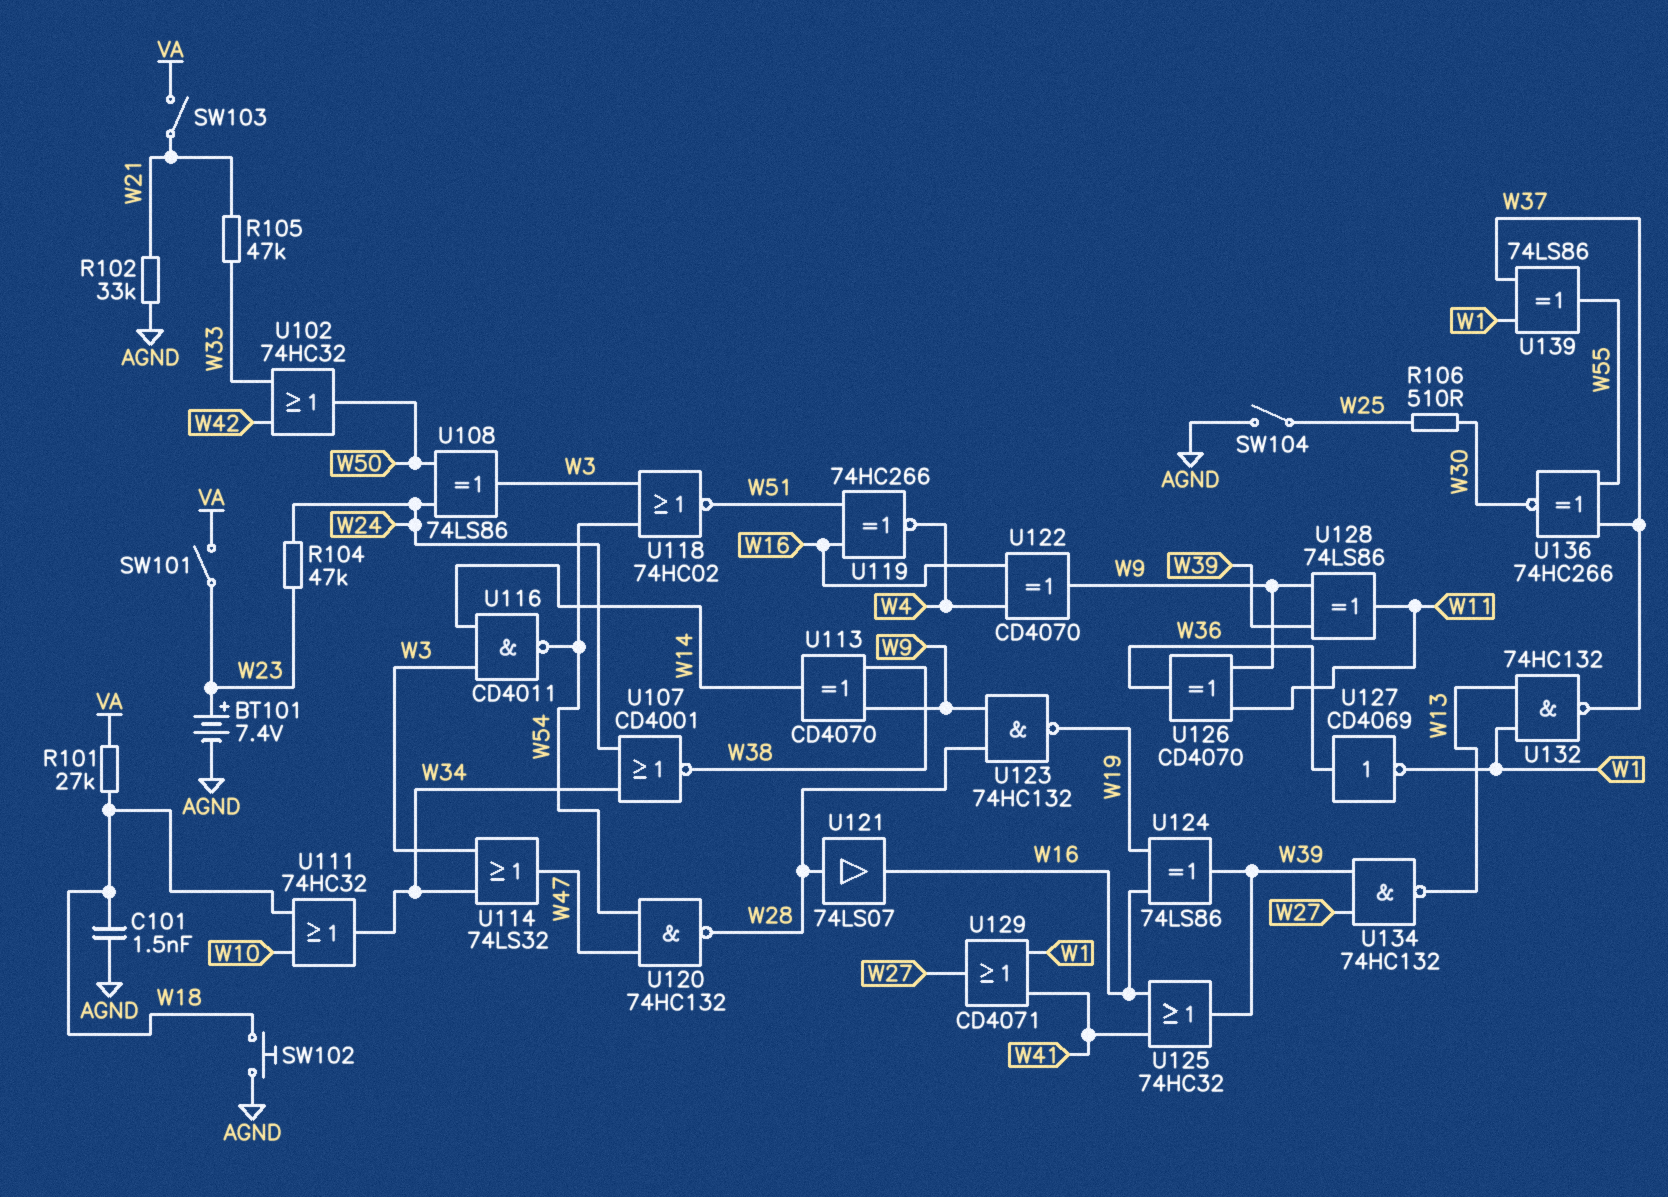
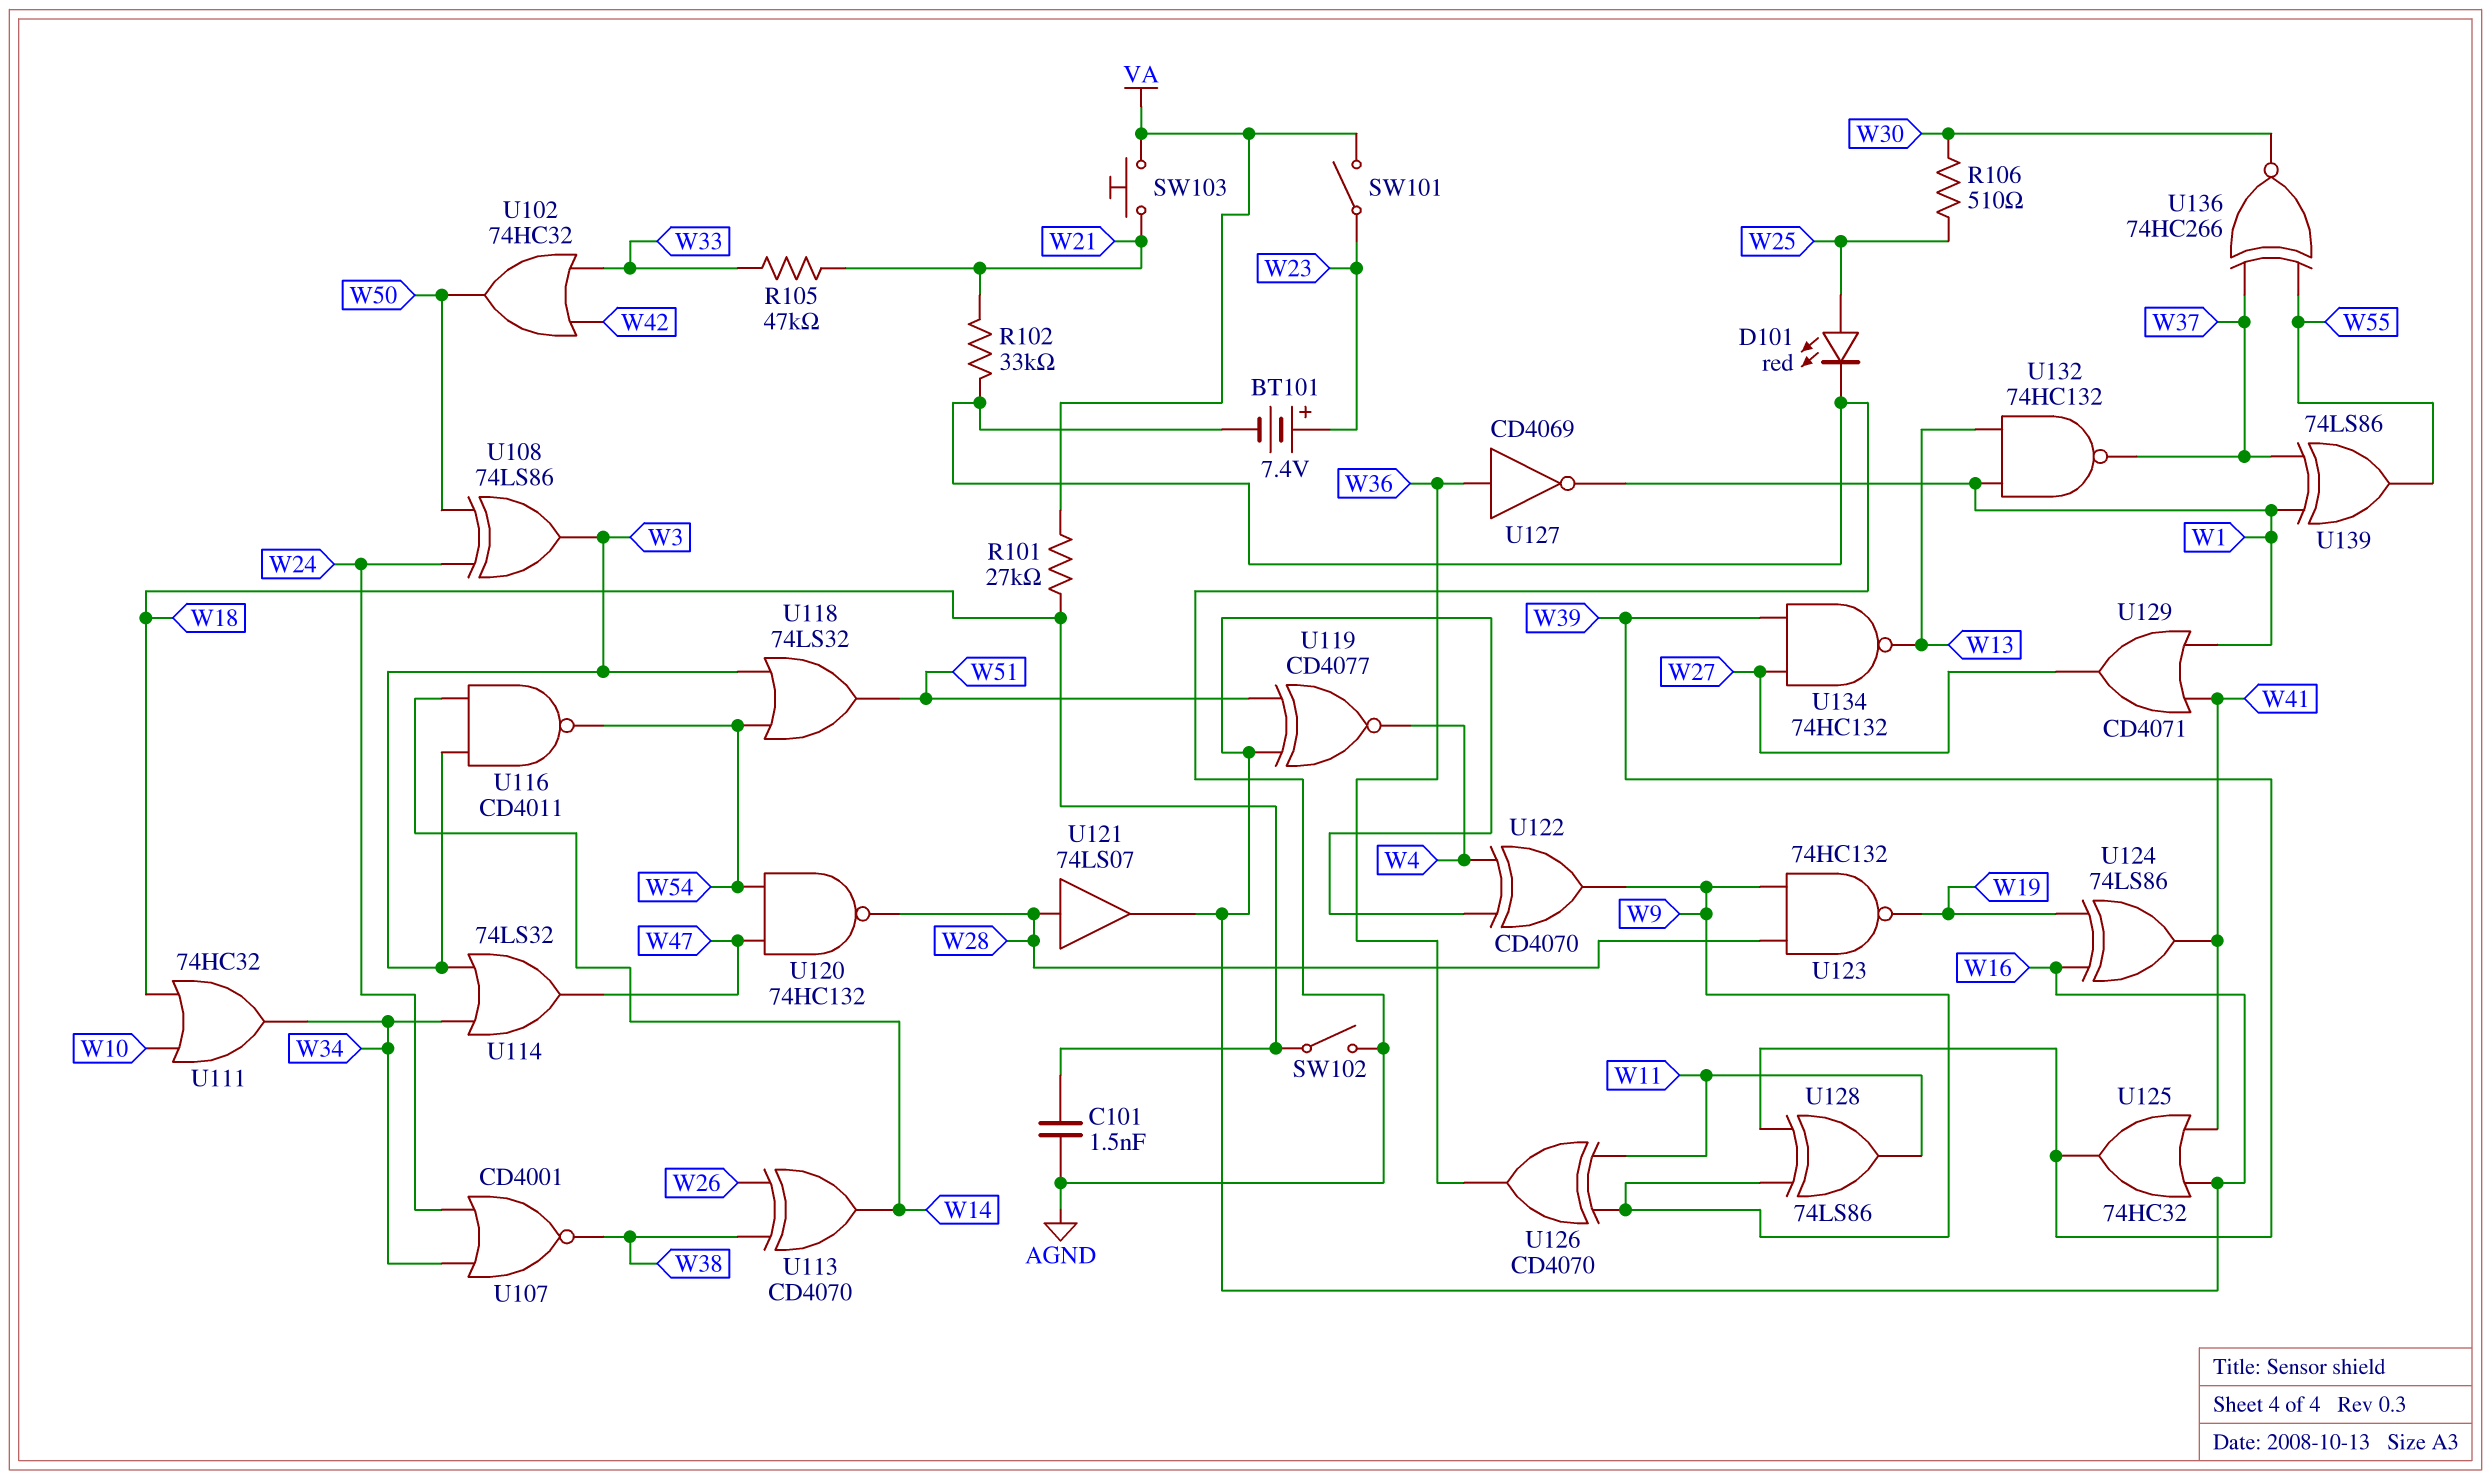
D101: none -> LED red (A W25, K AGND)
R104: 47k (W23, W24) -> none
SW102: button (AGND, W18) -> switch (AGND, W18)
SW103: switch (VA, W21) -> button (VA, W21)
SW104: switch (AGND, W25) -> none
U113: XOR CD4070 (in W9, in W38, out W14) -> XOR CD4070 (in W26, in W38, out W14)
U118: NOR 74HC02 (in W3, in W54, out W51) -> OR 74LS32 (in W3, in W54, out W51)
U119: XNOR 74HC266 (in W16, in W51, out W4) -> XNOR CD4077 (in W16, in W51, out W4)
U124: XOR 74LS86 (in W16, in W19, out W39) -> XOR 74LS86 (in W16, in W19, out W41)

